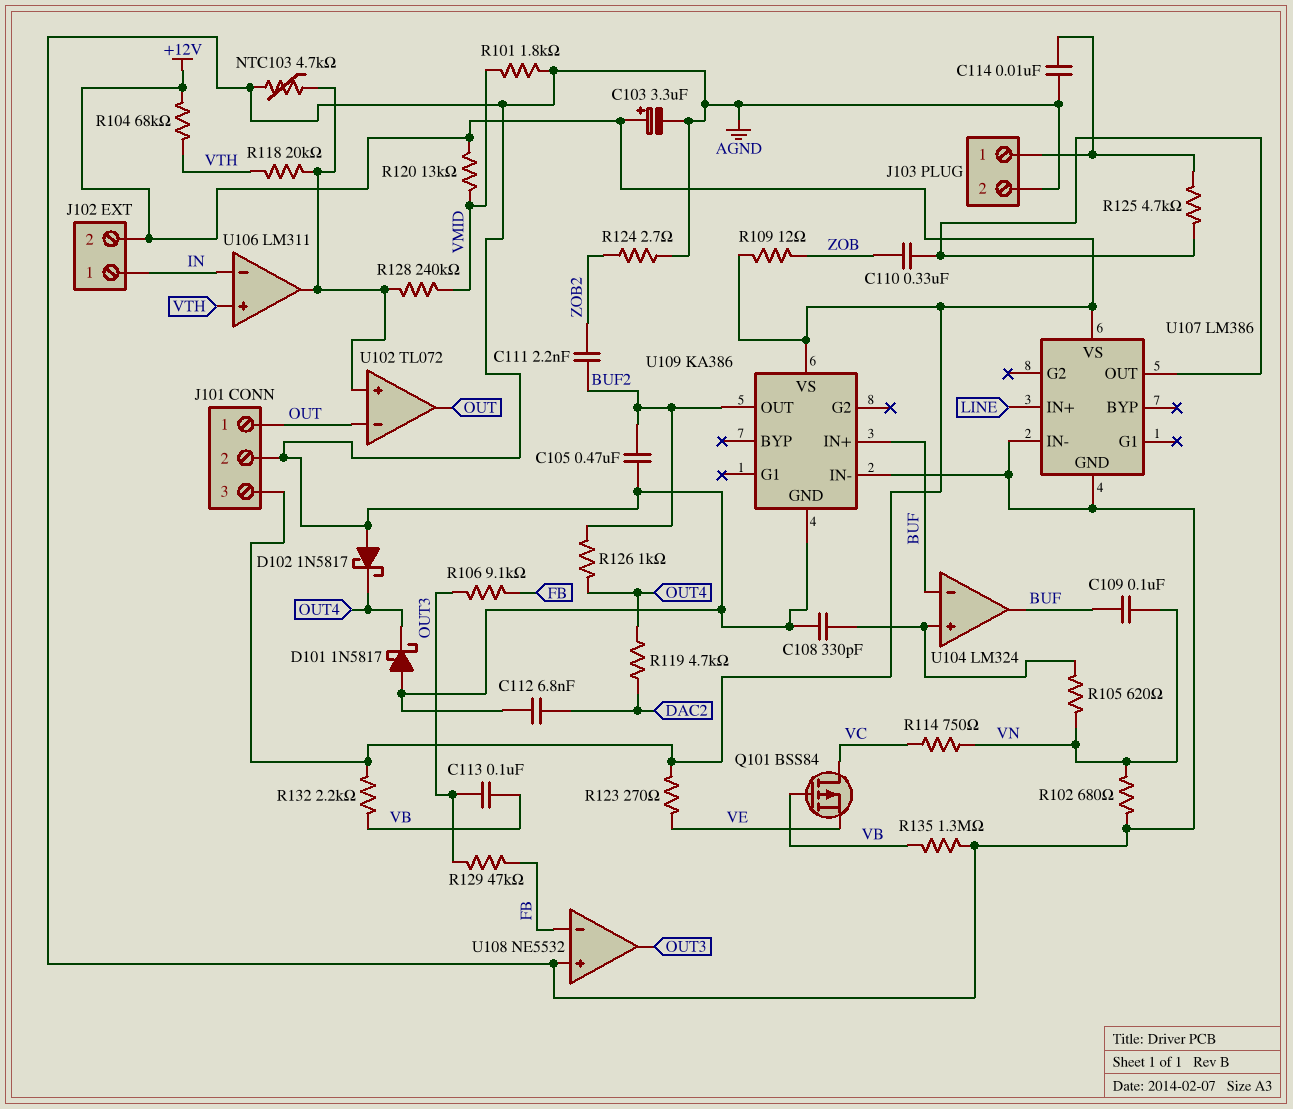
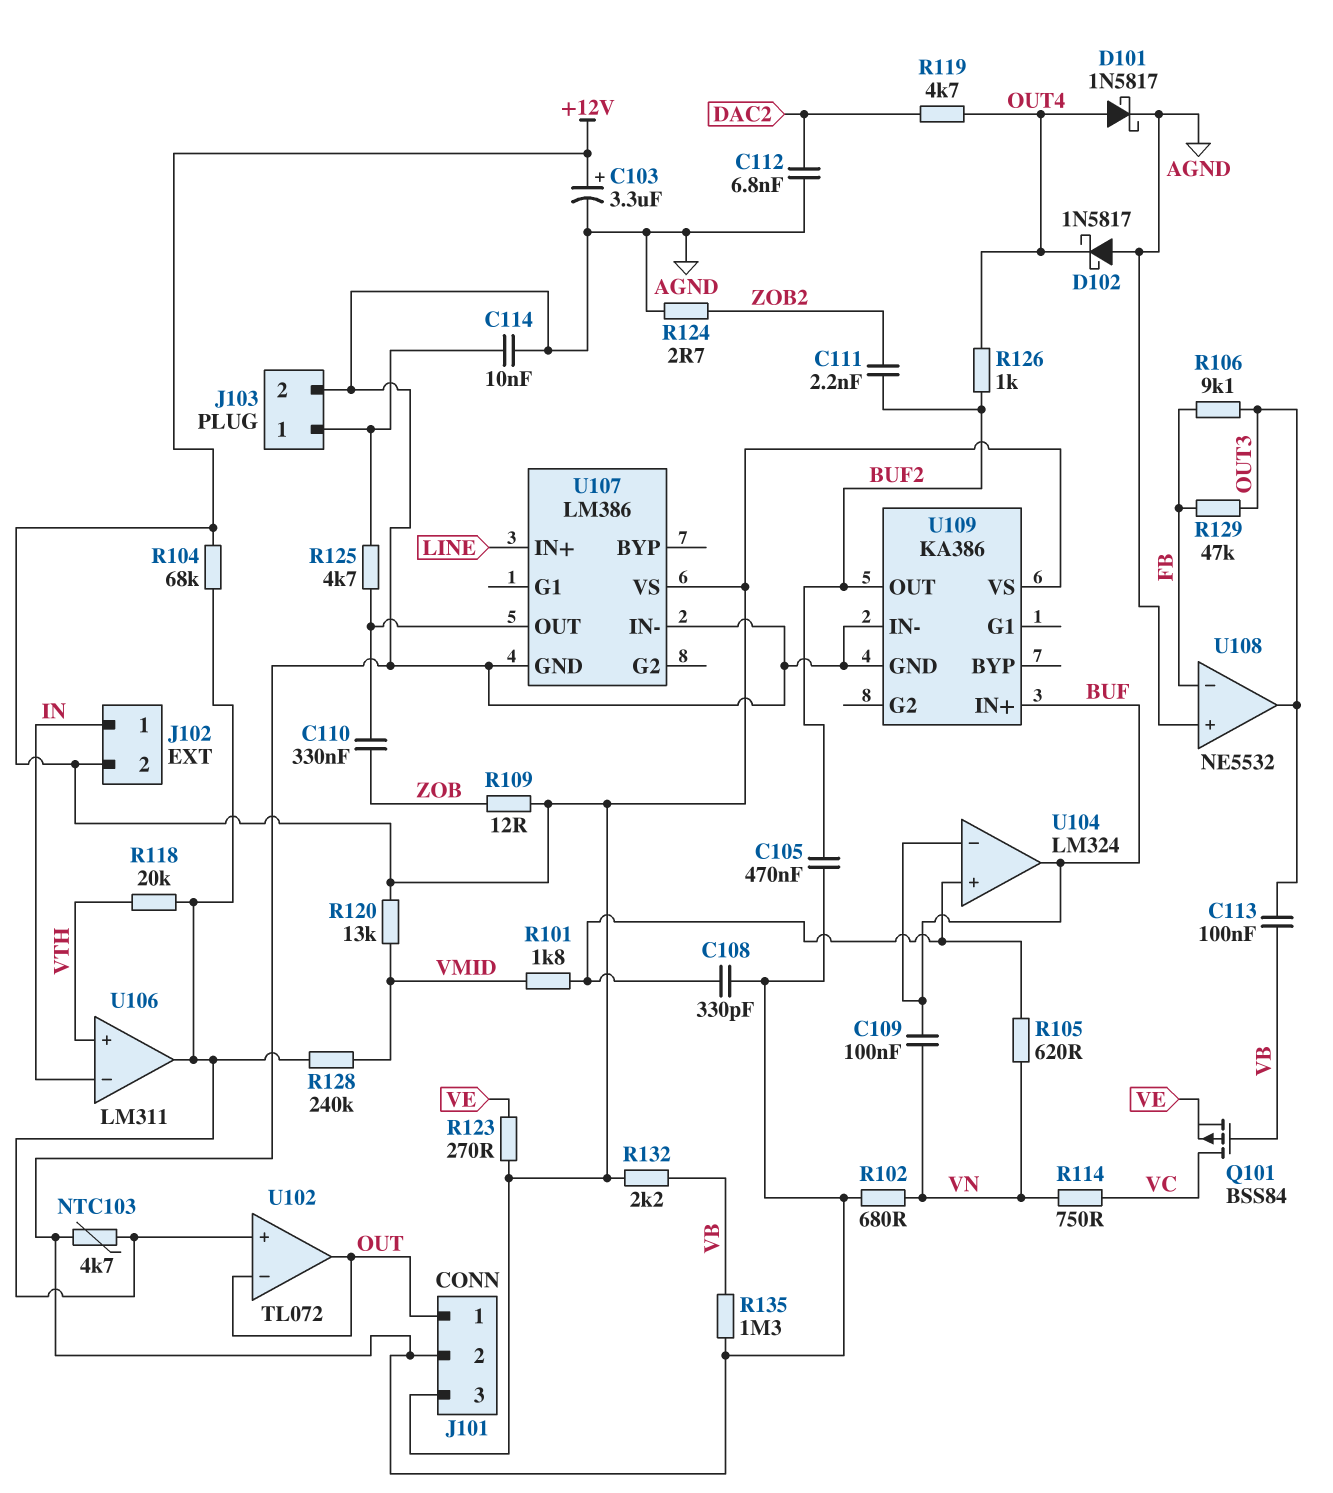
D101: schottky 1N5817 (A AGND, K OUT4) -> schottky 1N5817 (A OUT4, K AGND)
R101: 1.8k (AGND, VMID) -> 1.8k (U104/in+, VMID)
R104: 68k (+12V, VTH) -> 68k (+12V, U102/in+)

